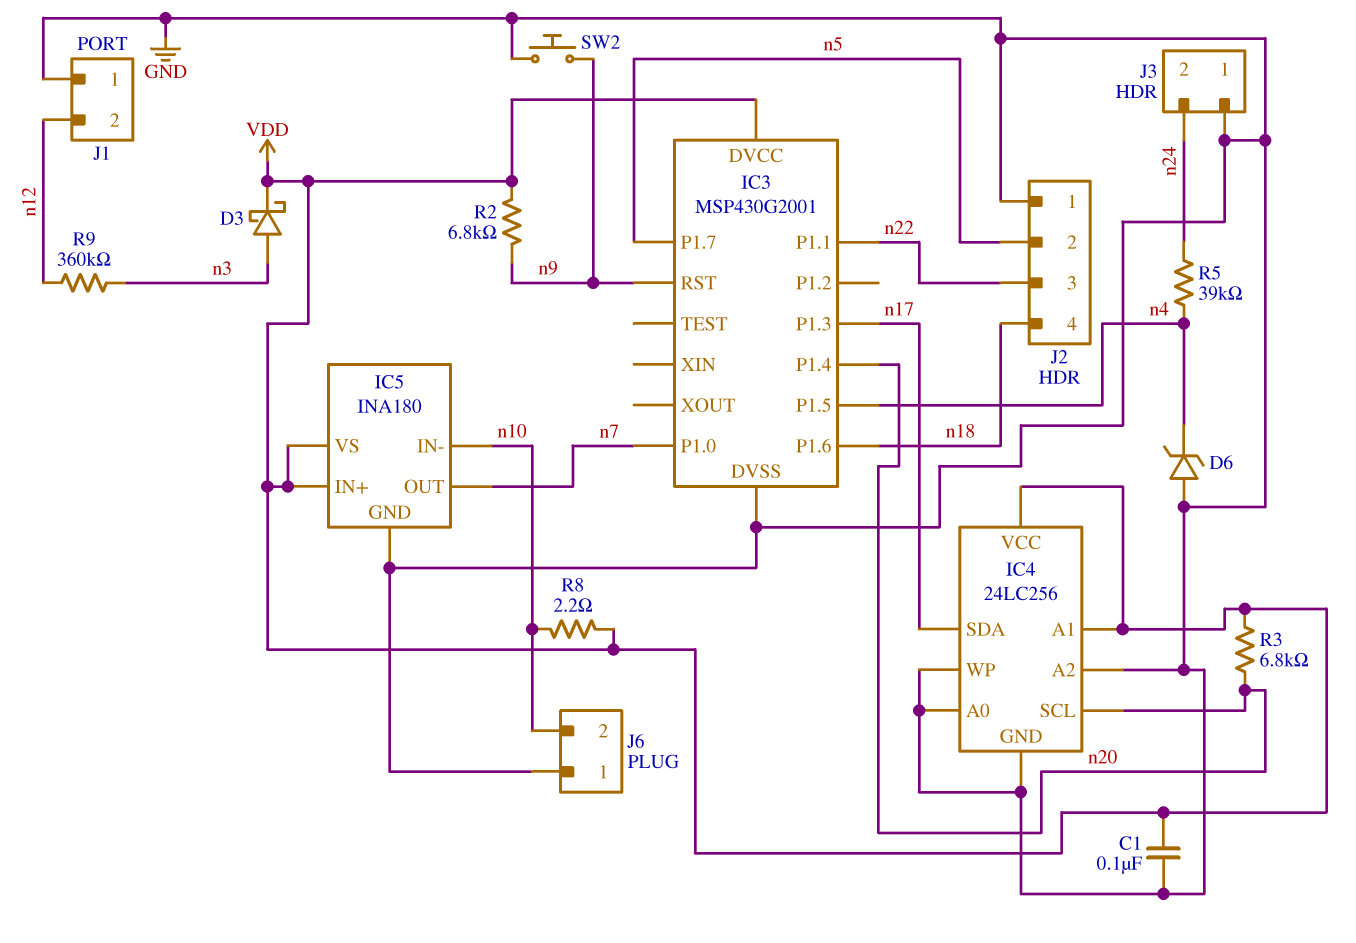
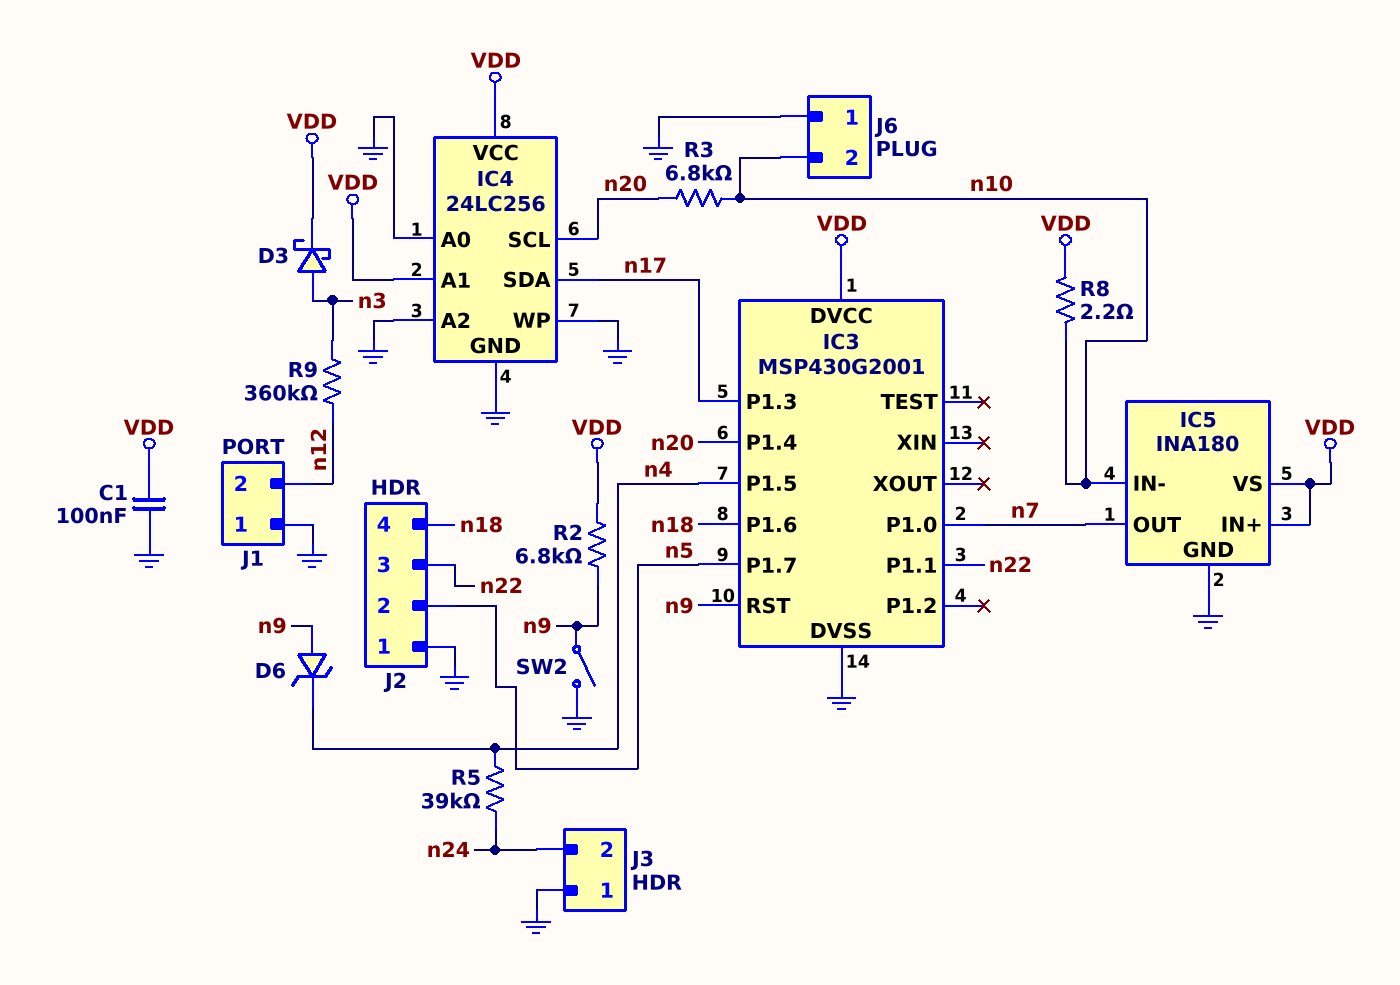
D6: zener (A GND, K n4) -> zener (A n9, K n4)
R3: 6.8k (VDD, n20) -> 6.8k (n10, n20)
SW2: button (GND, n9) -> switch (GND, n9)

